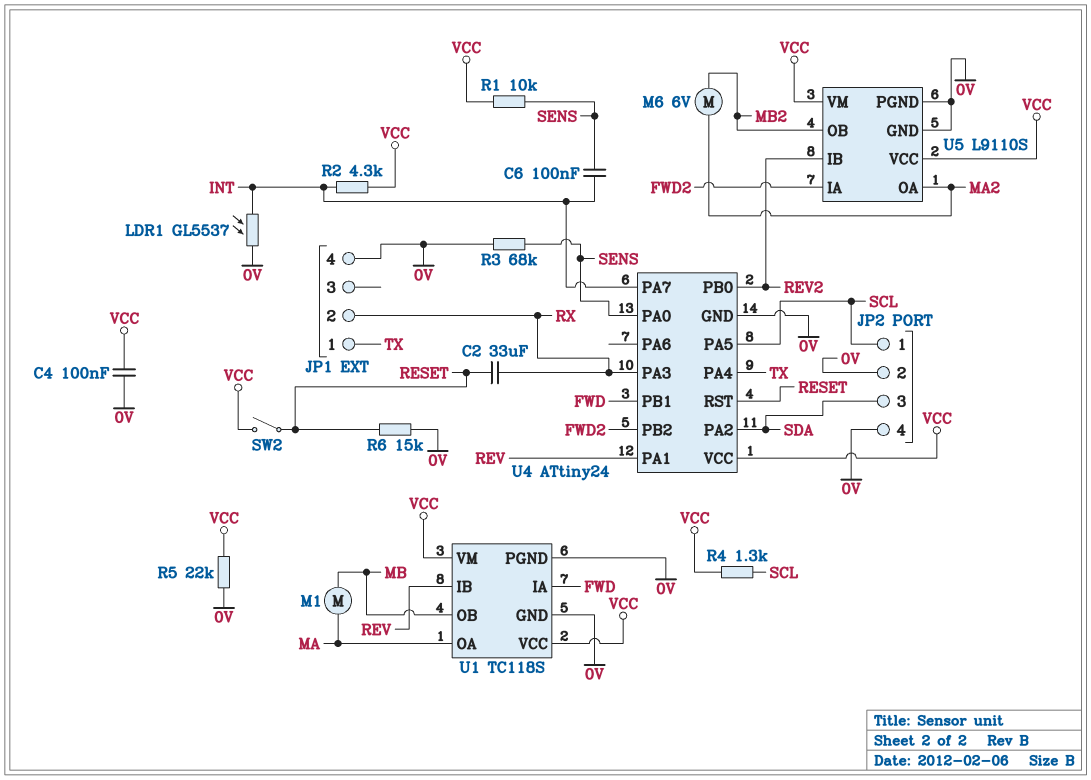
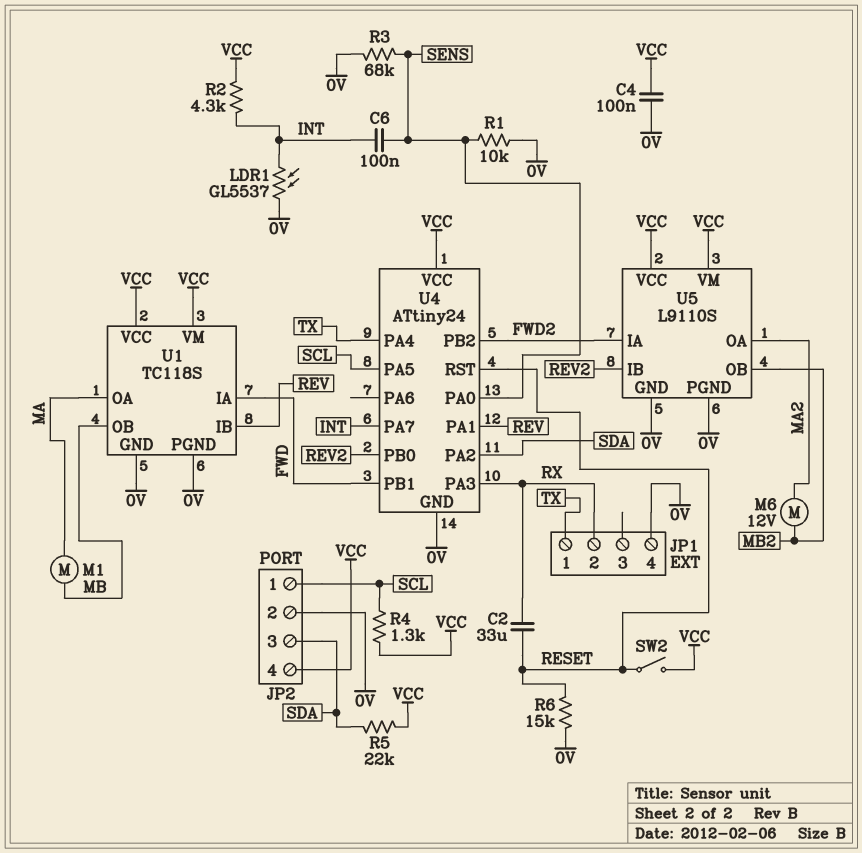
JP2 pin 4: 0V -> VCC
M6: motor 6V (MA2, MB2) -> motor 12V (MA2, MB2)
R1: 10k (SENS, VCC) -> 10k (0V, SENS)
R5: 22k (0V, VCC) -> 22k (SDA, VCC)

